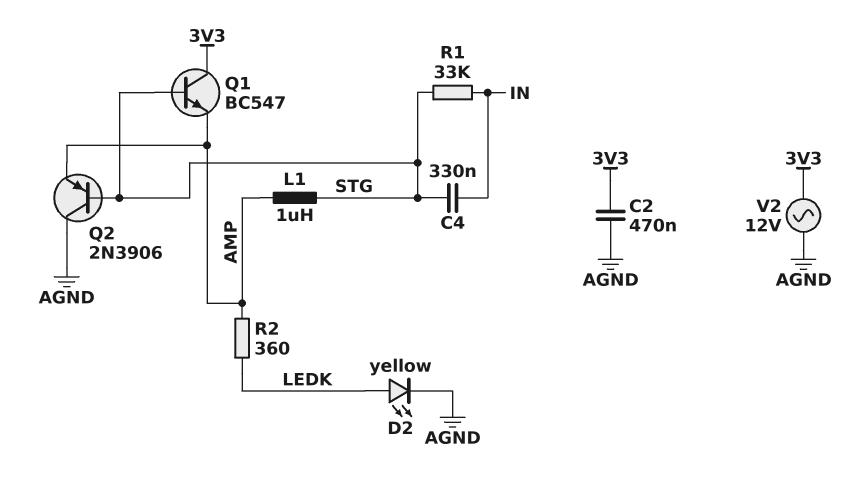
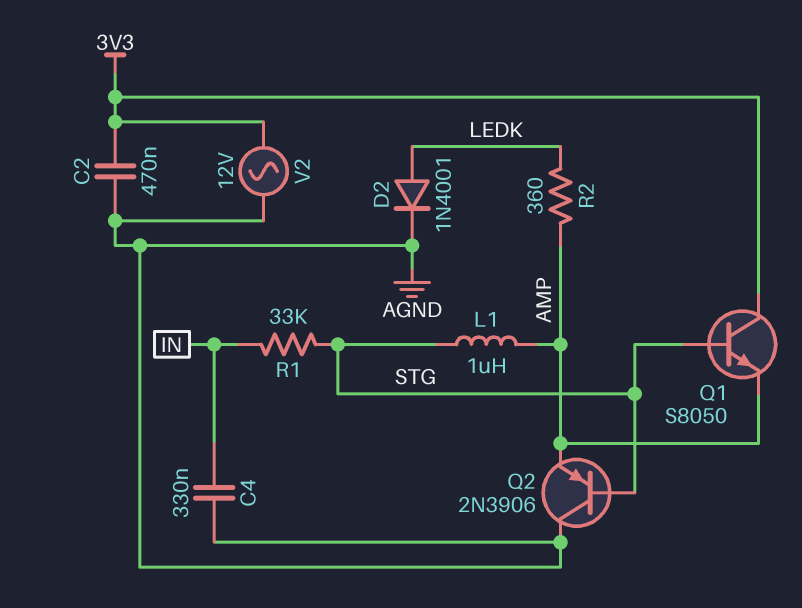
C4: 330nF (IN, STG) -> 330nF (AGND, IN)
D2: LED yellow (A LEDK, K AGND) -> diode 1N4001 (A LEDK, K AGND)
Q1: NPN BC547 (B STG, C 3V3, E AMP) -> NPN S8050 (B STG, C 3V3, E AMP)

